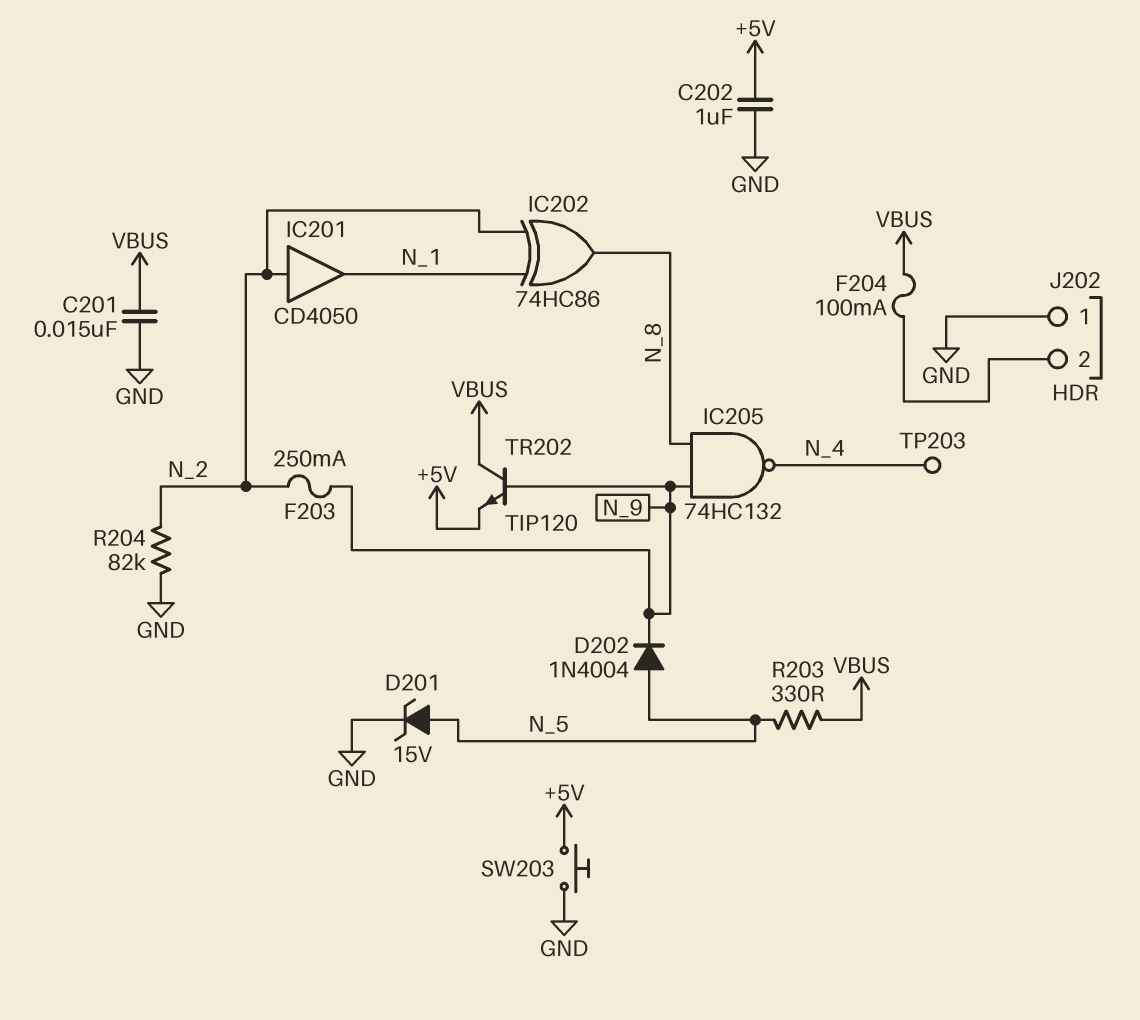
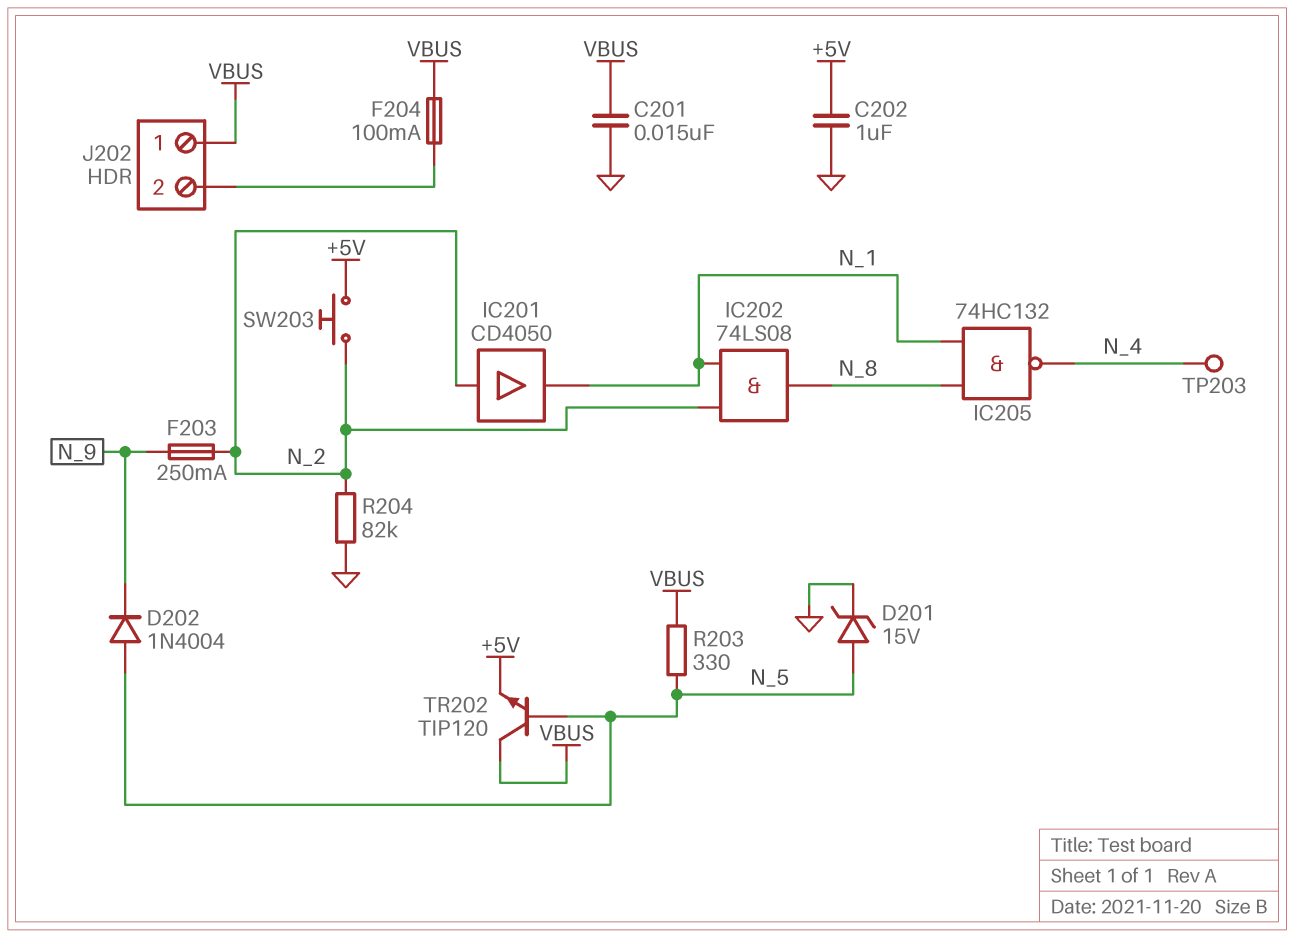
IC202: XOR 74HC86 (in N_1, in N_2, out N_8) -> AND 74LS08 (in N_1, in N_2, out N_8)
IC205: NAND 74HC132 (in N_8, in N_9, out N_4) -> NAND 74HC132 (in N_1, in N_8, out N_4)
J202 pin 1: GND -> VBUS
SW203: button (+5V, GND) -> button (+5V, N_2)
TR202: NPN TIP120 (B N_9, C VBUS, E +5V) -> NPN TIP120 (B N_5, C VBUS, E +5V)

